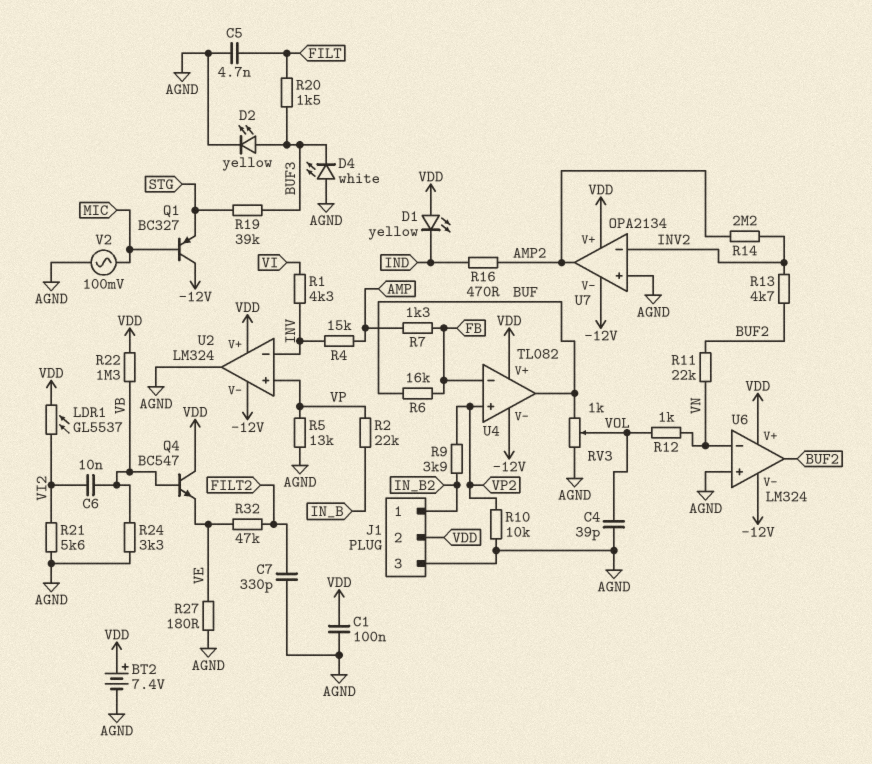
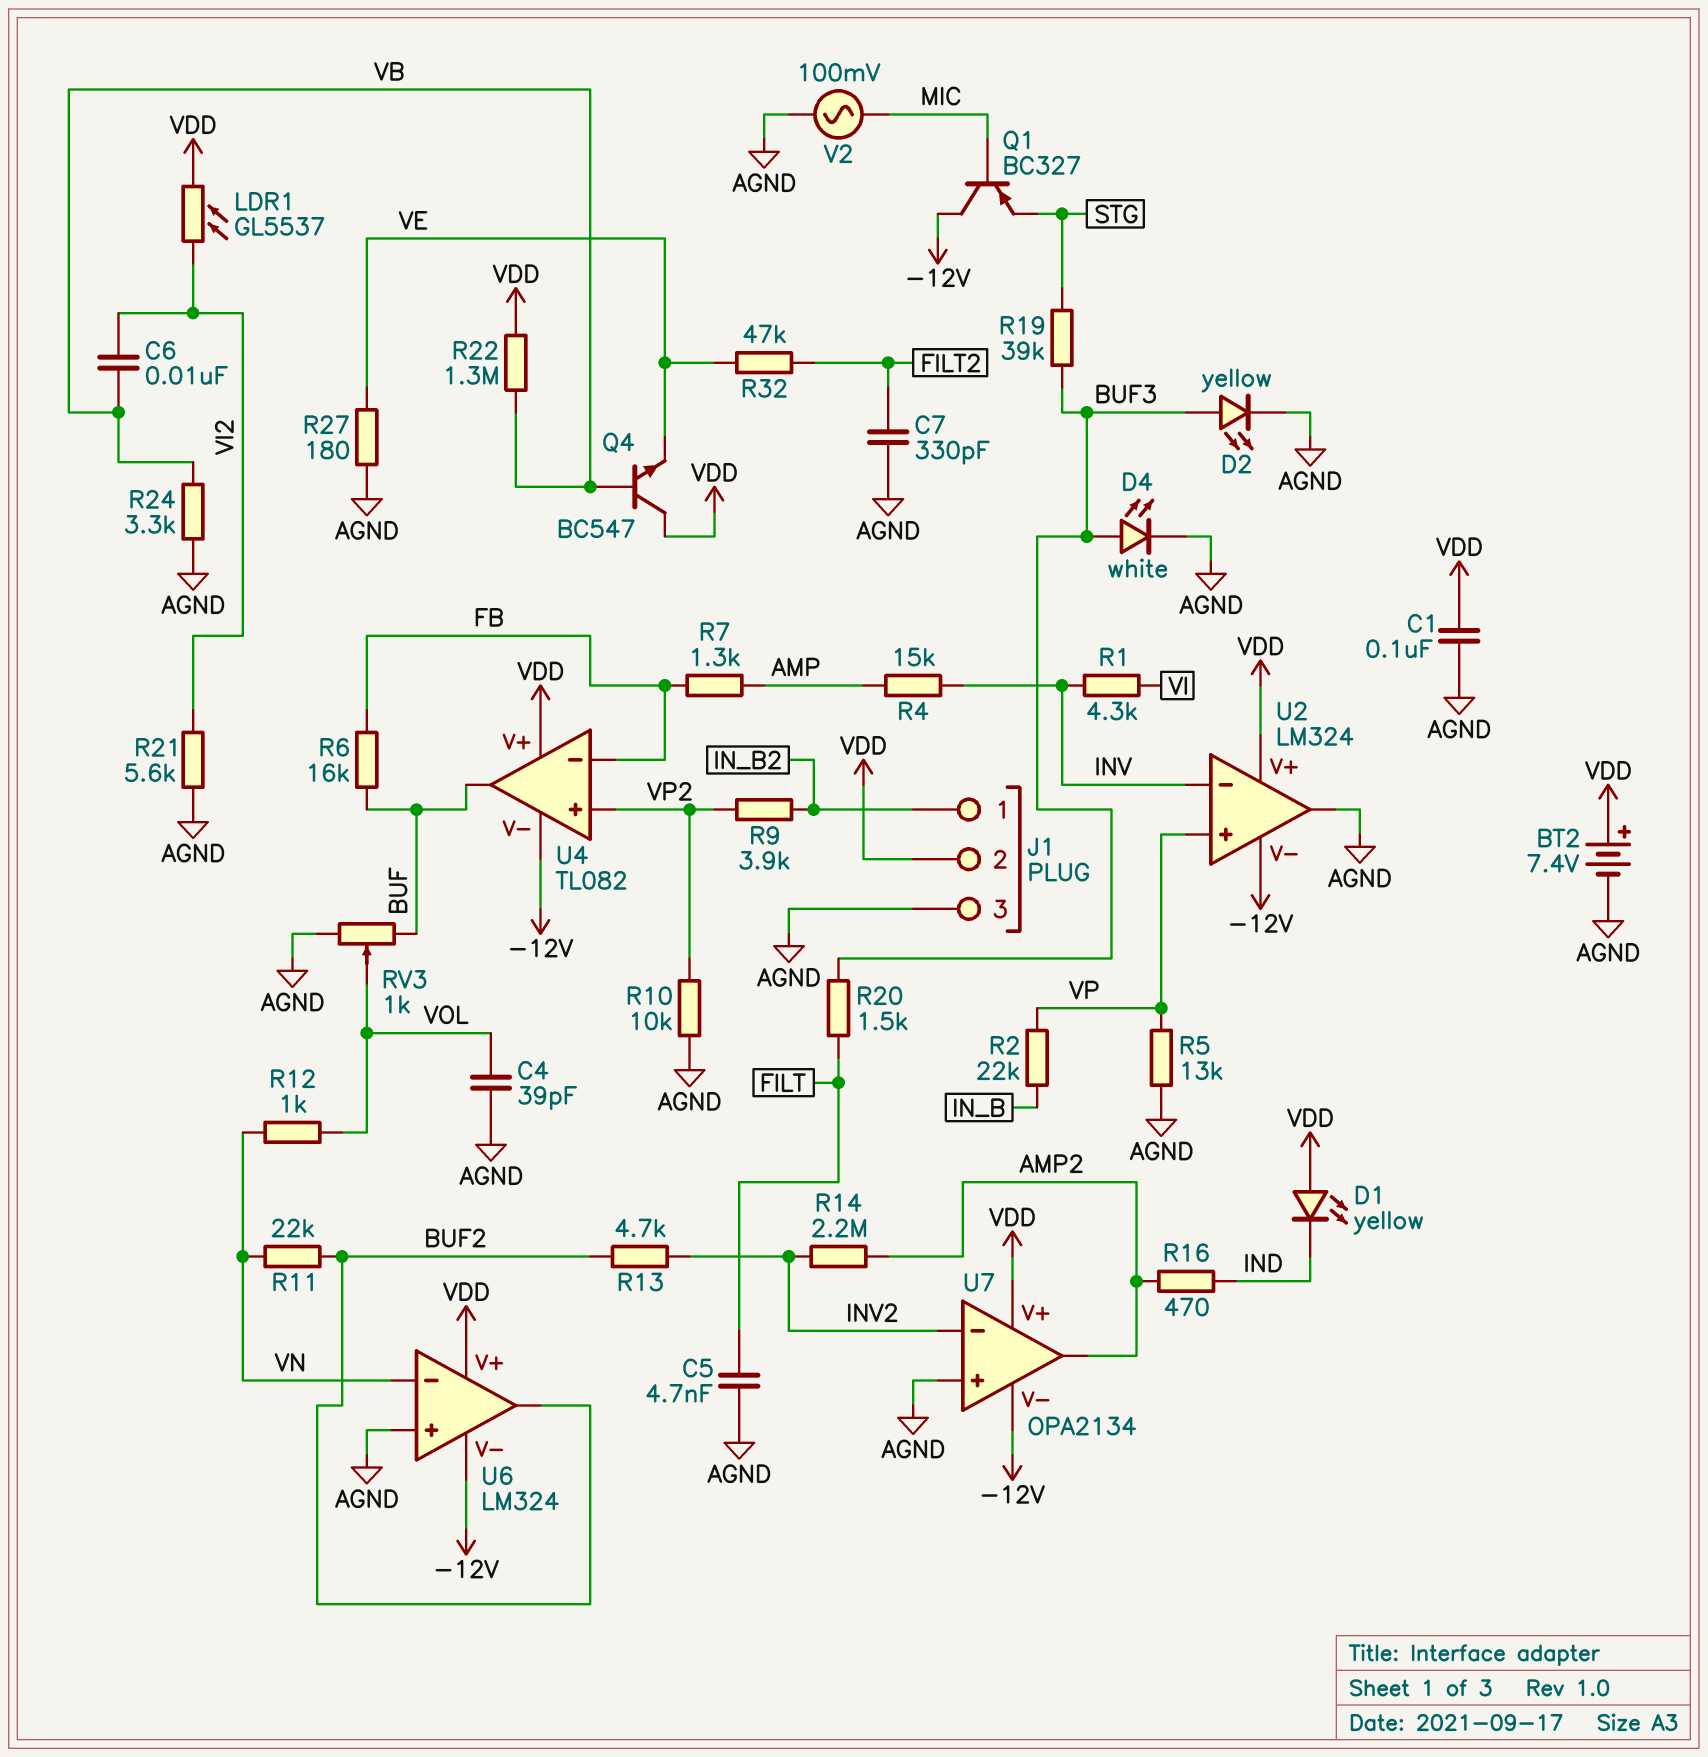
D4: LED white (A AGND, K BUF3) -> LED white (A BUF3, K AGND)

